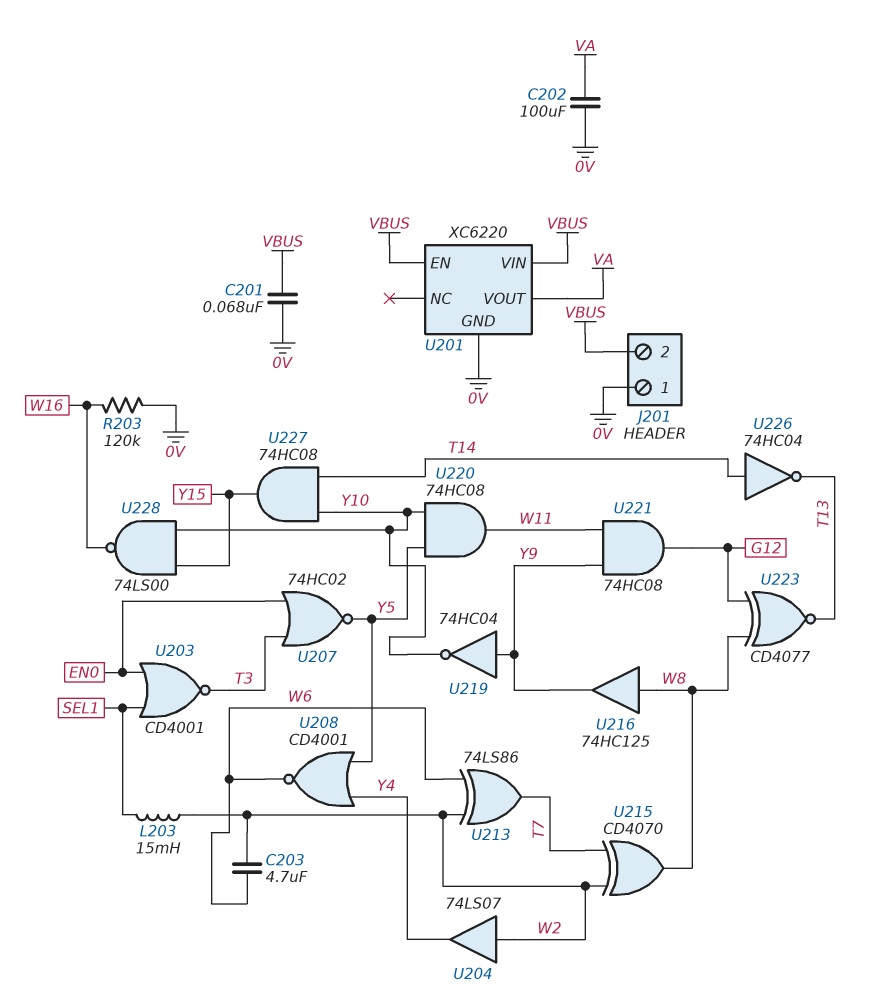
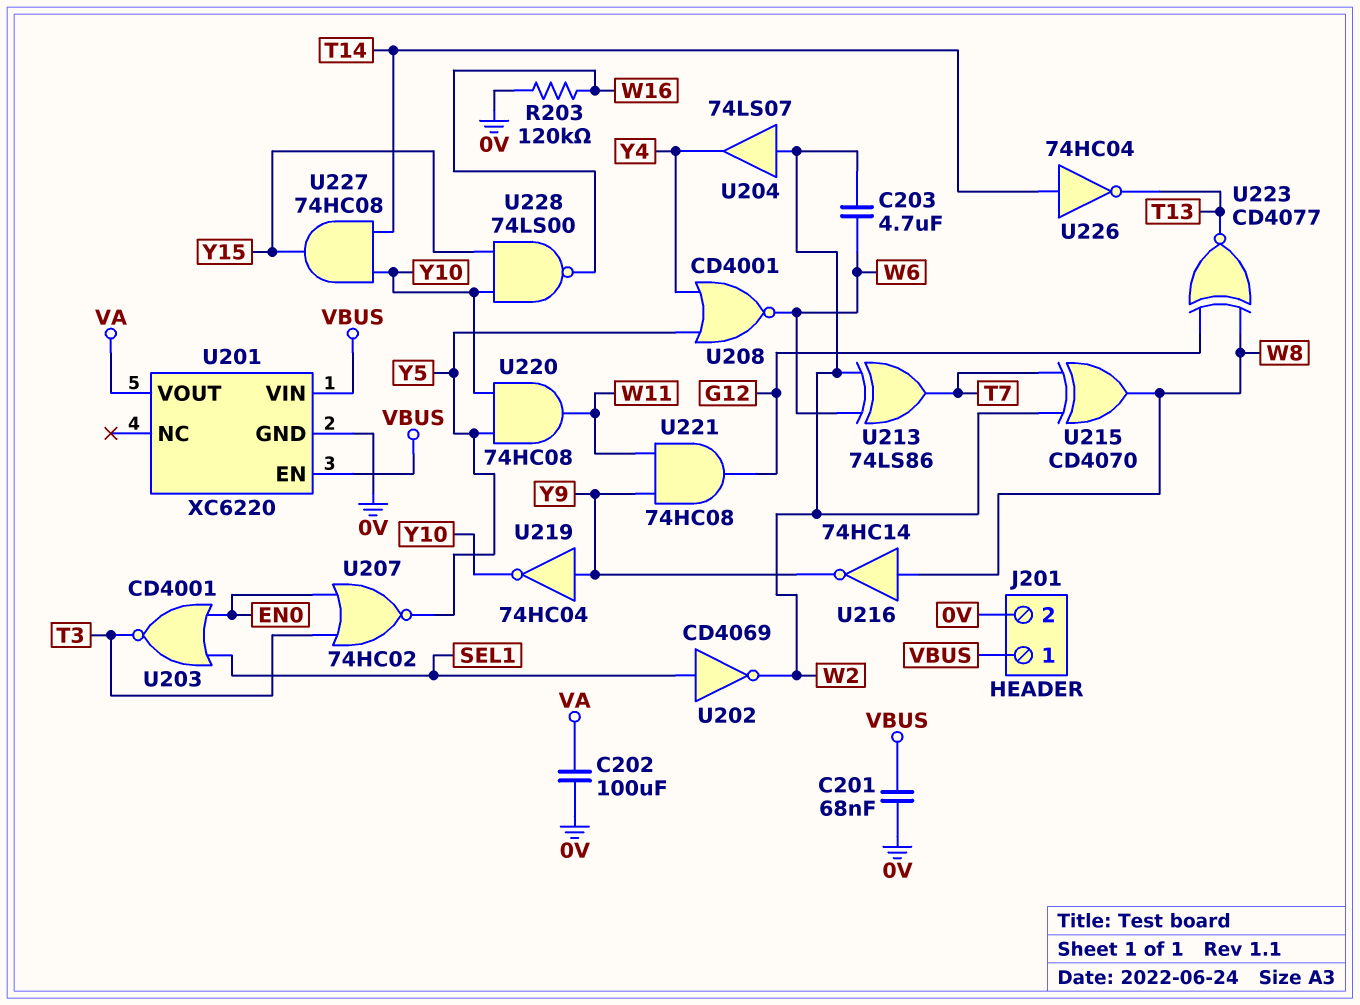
J201 pin 1: 0V -> VBUS
J201 pin 2: VBUS -> 0V
L203: 15mH (SEL1, W2) -> none
U202: none -> NOT CD4069 (in SEL1, out W2)
U216: buffer 74HC125 (in W8, out Y9) -> NOT 74HC14 (in W8, out Y9)

